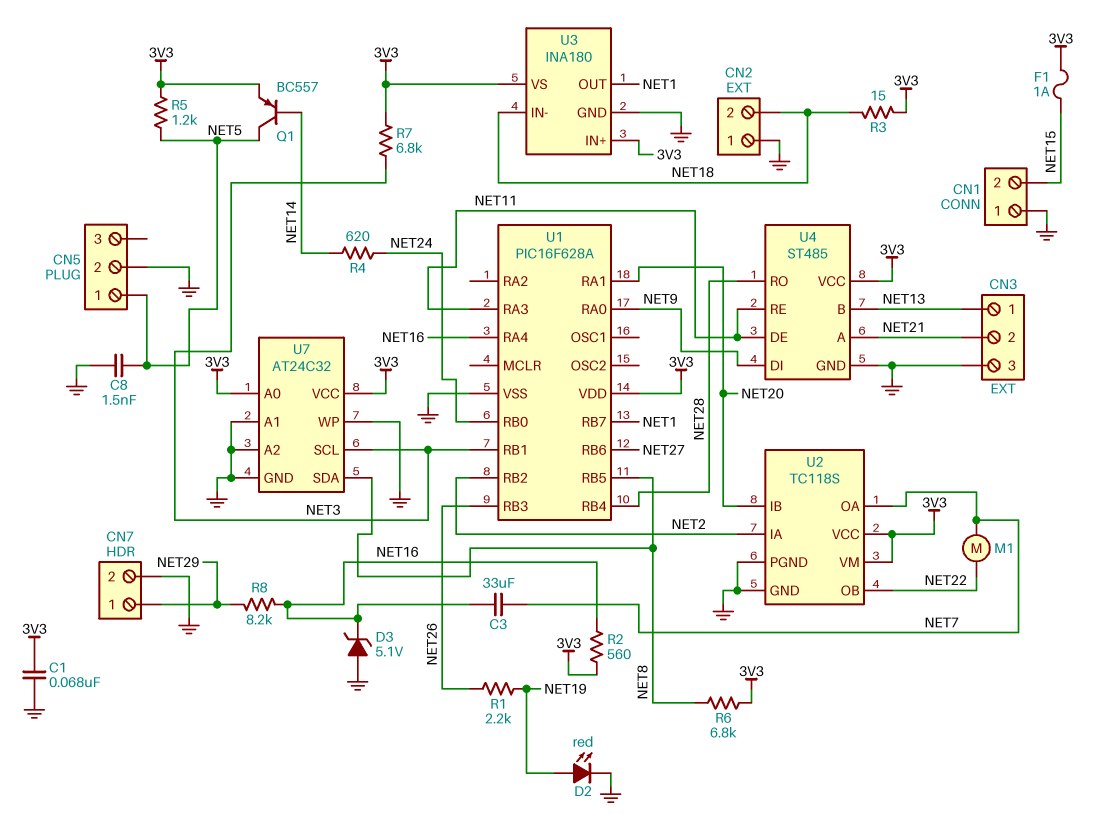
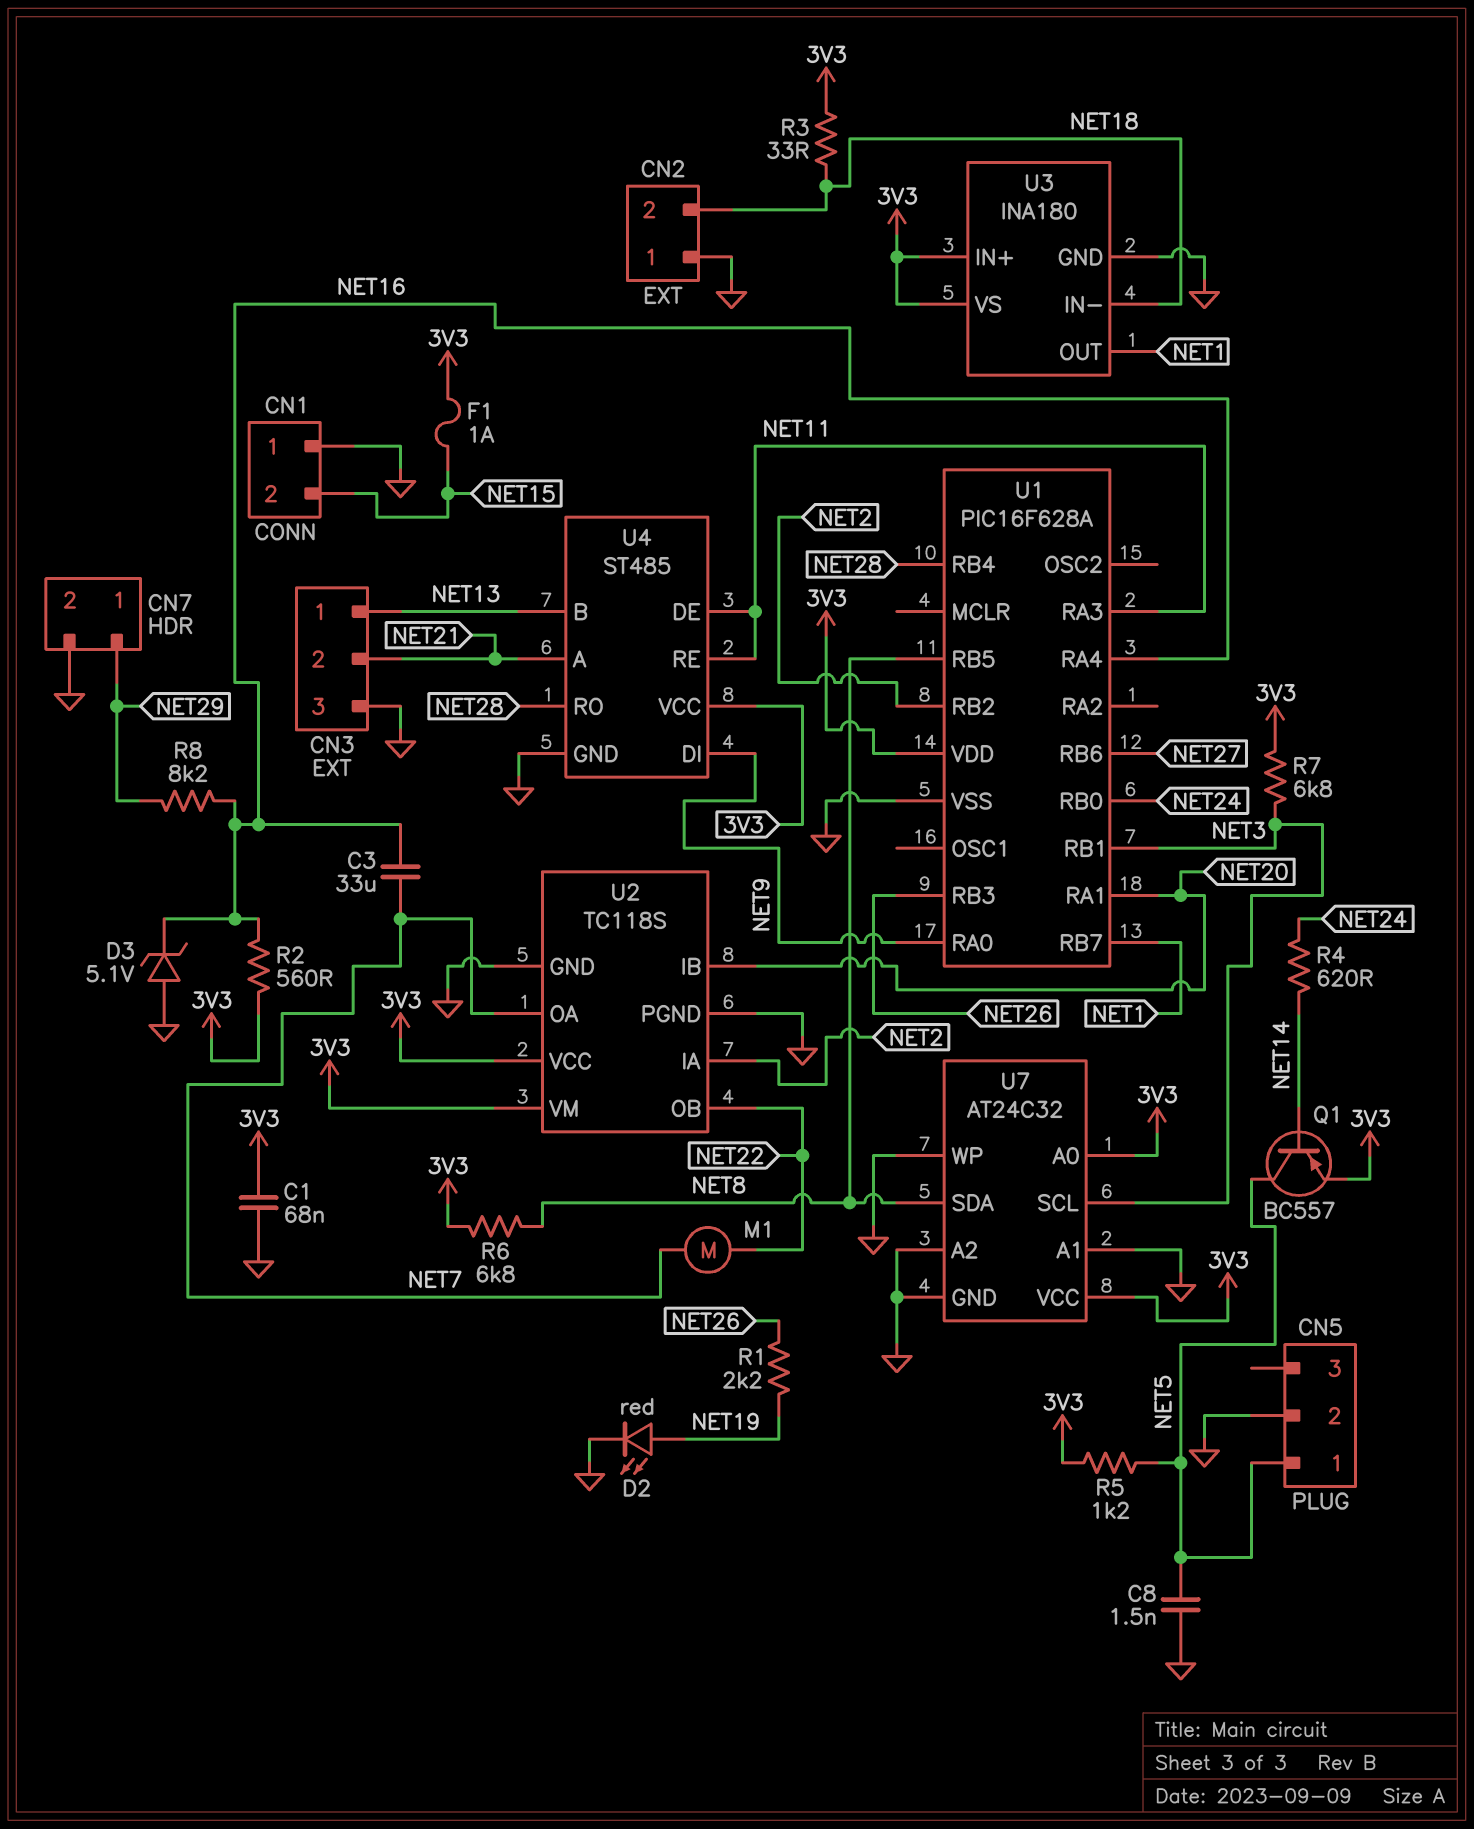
R3: 15 (3V3, NET18) -> 33 (3V3, NET18)

